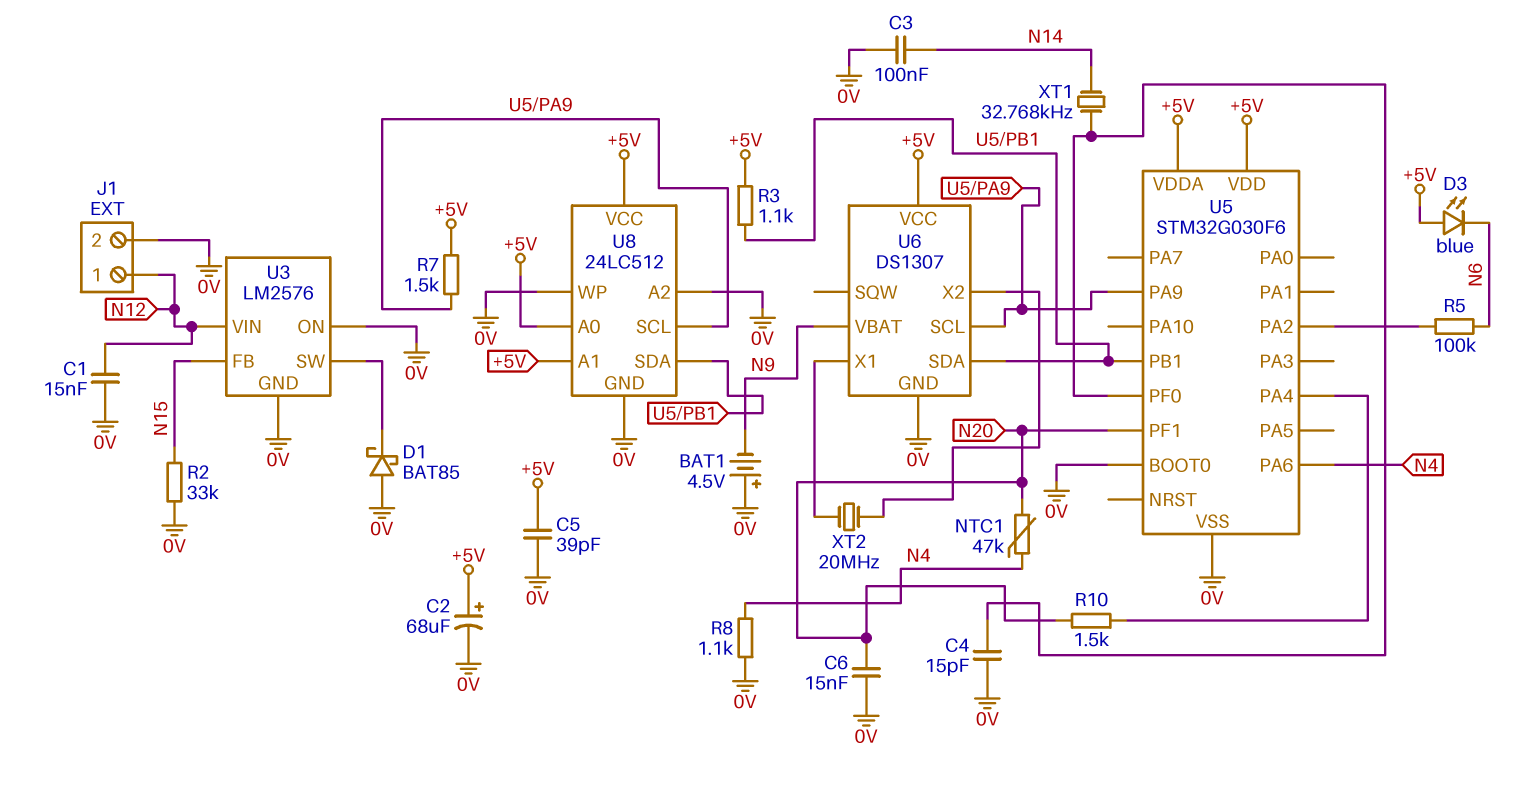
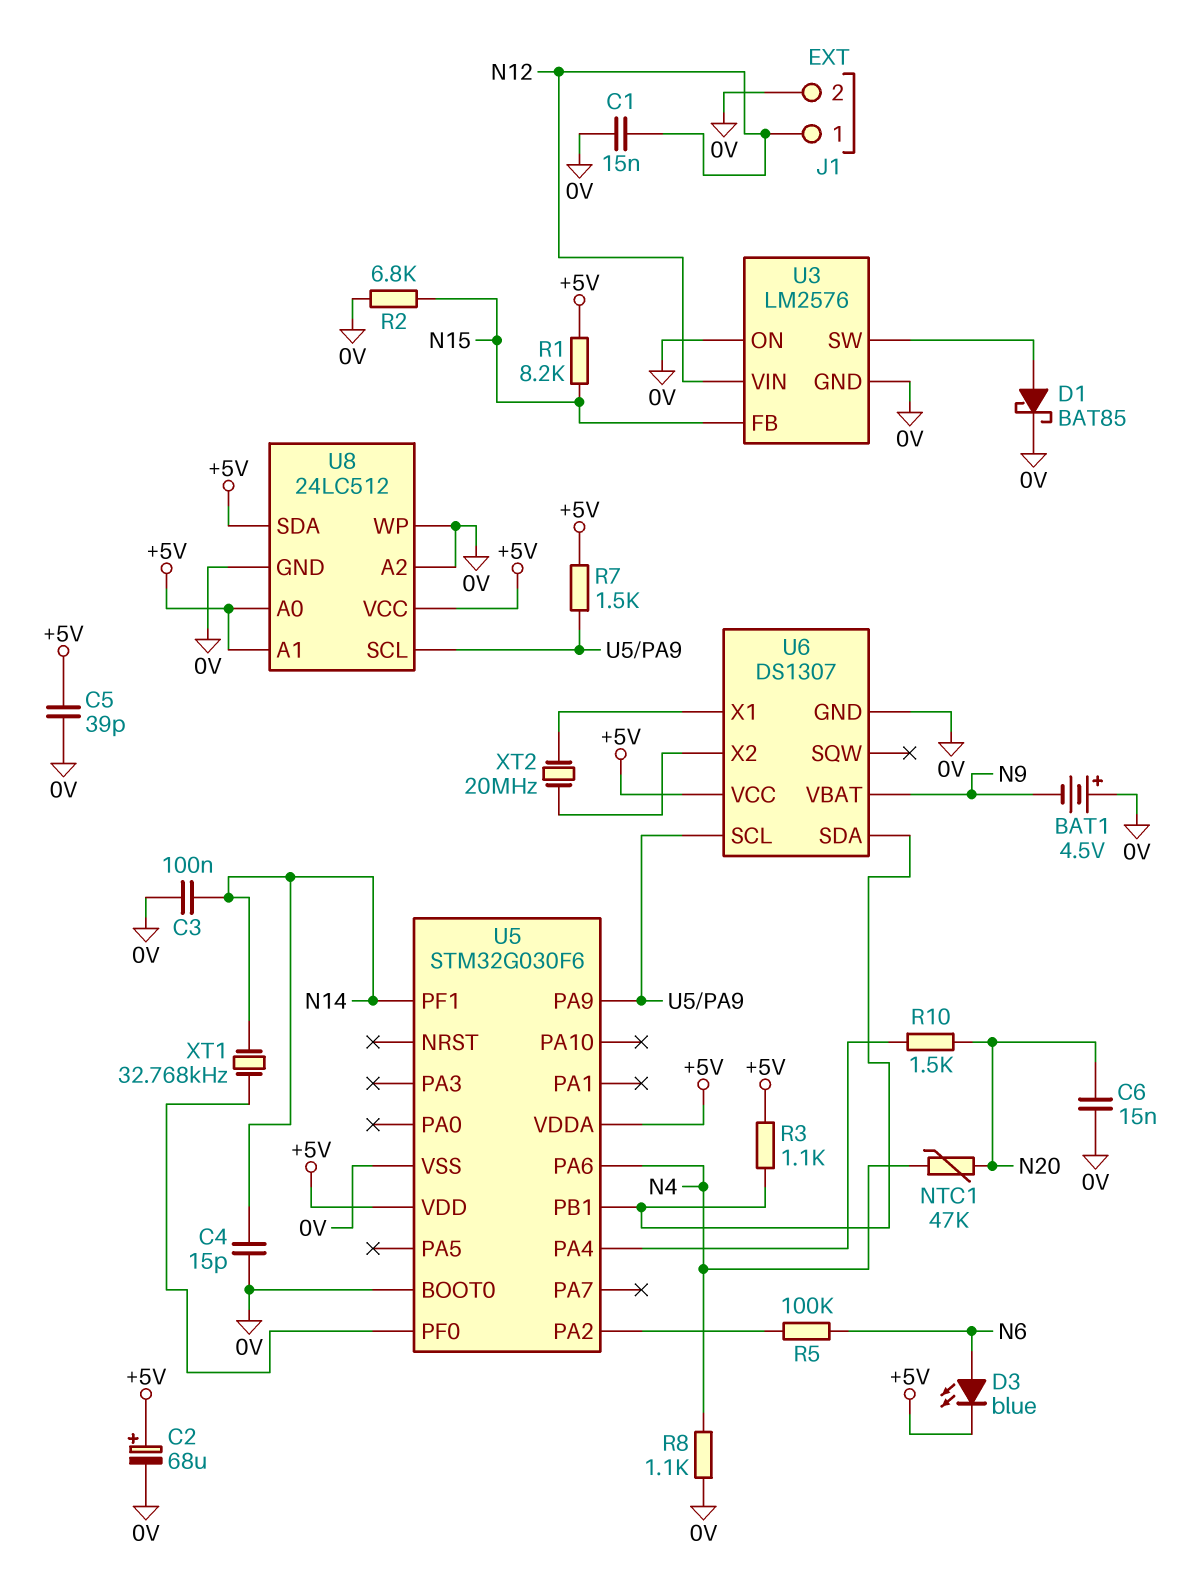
C4: 15pF (0V, U5/PF0) -> 15pF (0V, N14)
D1: schottky BAT85 (A 0V, K U3/SW) -> schottky BAT85 (A U3/SW, K 0V)
D3: LED blue (A +5V, K N6) -> LED blue (A N6, K +5V)
R1: none -> 8.2k (+5V, N15)
R2: 33k (0V, N15) -> 6.8k (0V, N15)
U5 pin PF1: N20 -> N14
U8 pin SDA: U5/PB1 -> +5V

